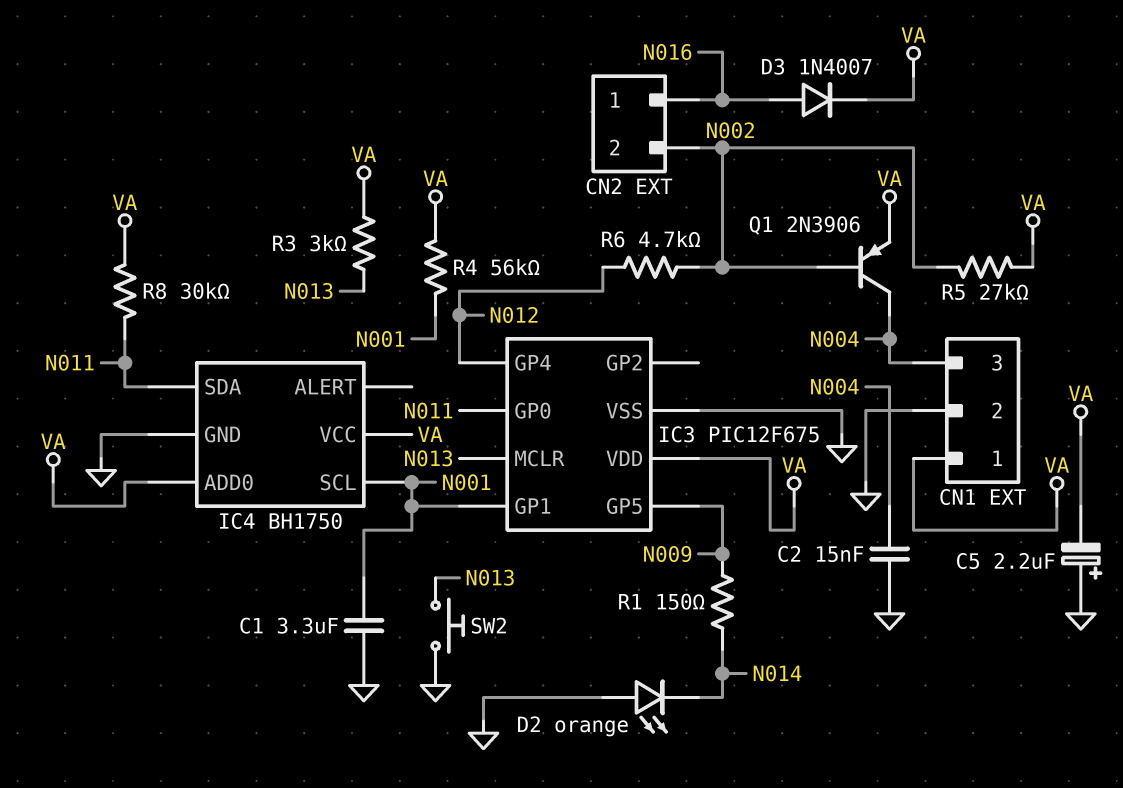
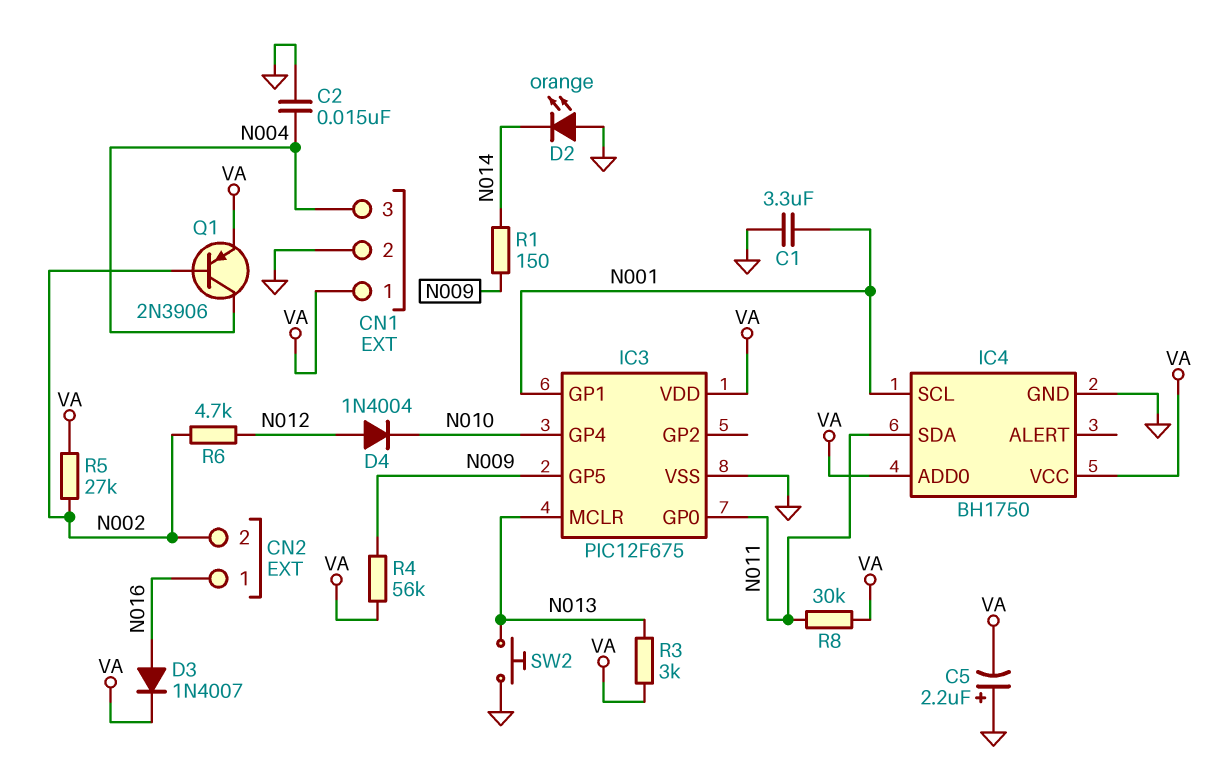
D4: none -> diode 1N4004 (A N012, K N010)
IC3 pin GP4: N012 -> N010
R4: 56k (N001, VA) -> 56k (N009, VA)

